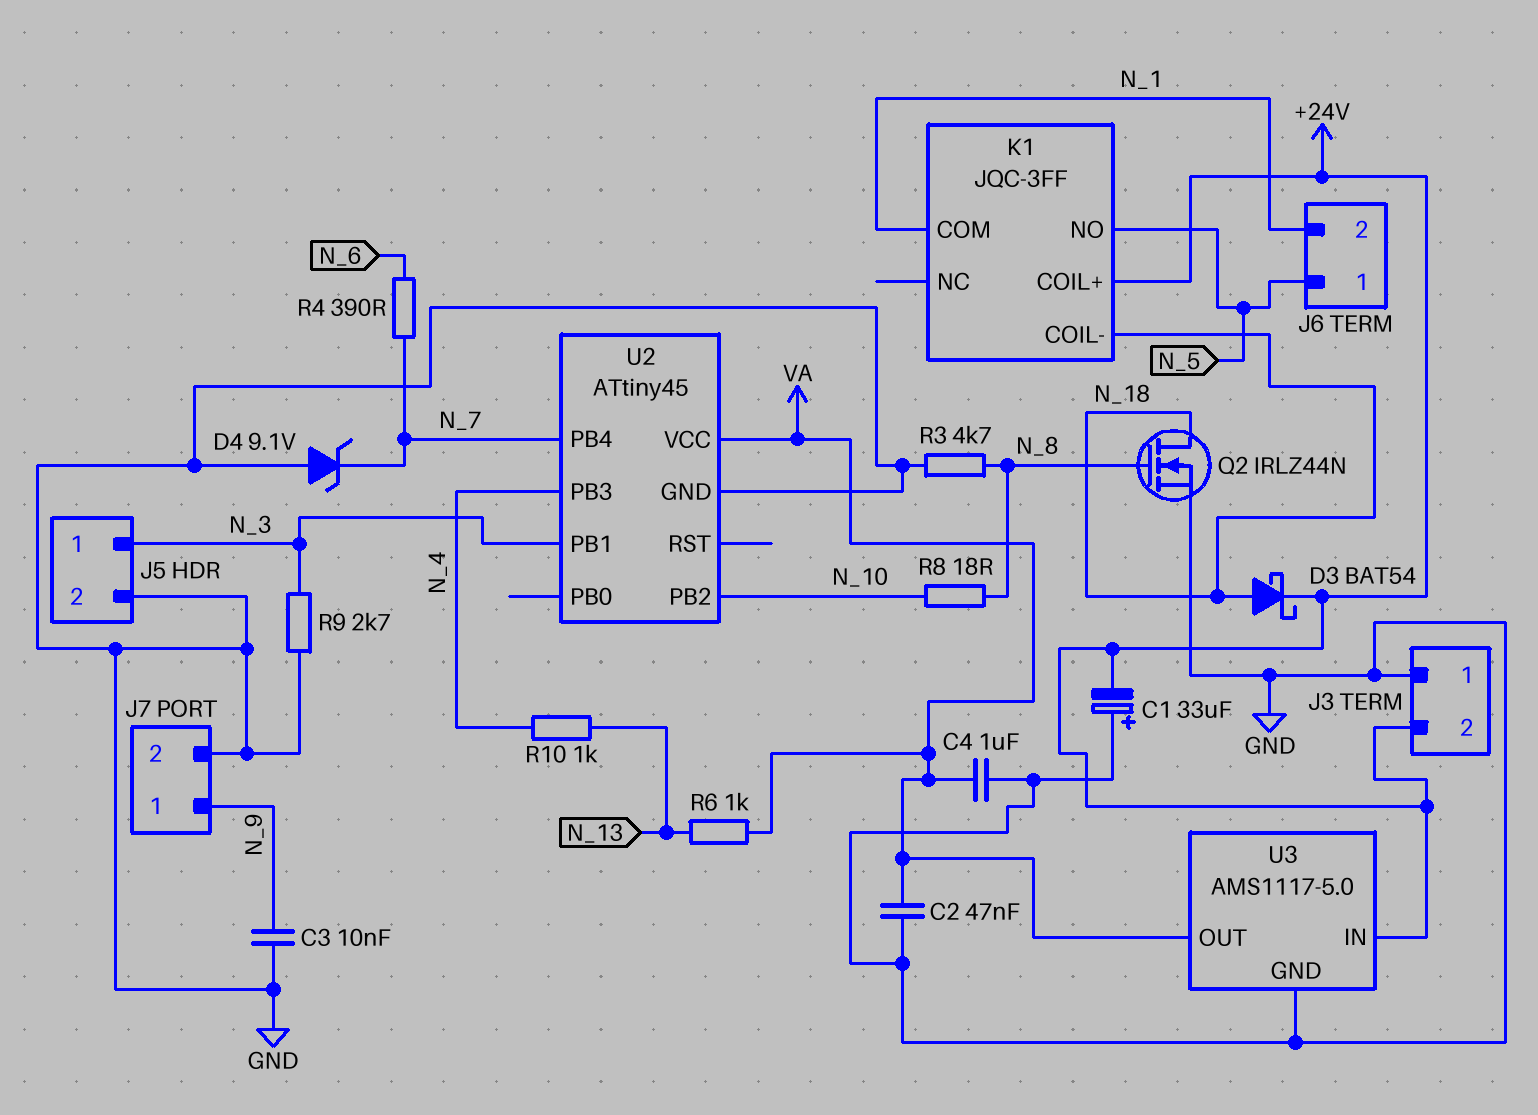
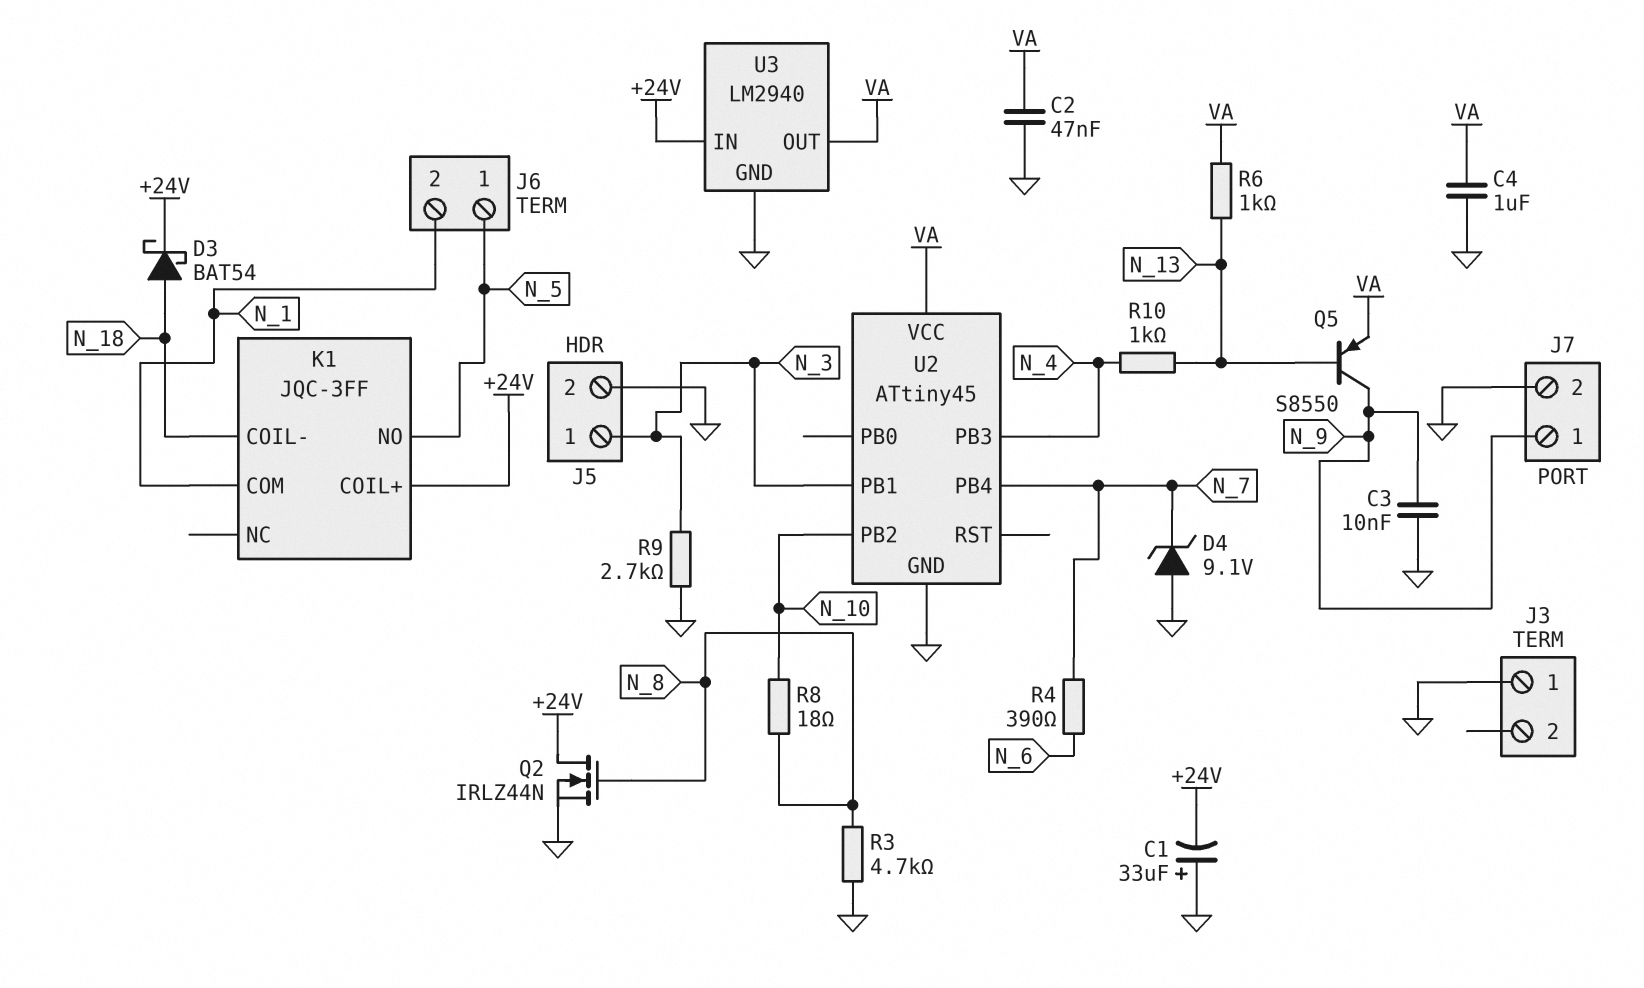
J3 pin 2: +24V -> none
Q2: NMOS IRLZ44N (G N_8, D N_18, S GND) -> NMOS IRLZ44N (G N_8, D +24V, S GND)
Q5: none -> PNP S8550 (B N_13, C N_9, E VA)
U3: AMS1117-5.0 -> LM2940

